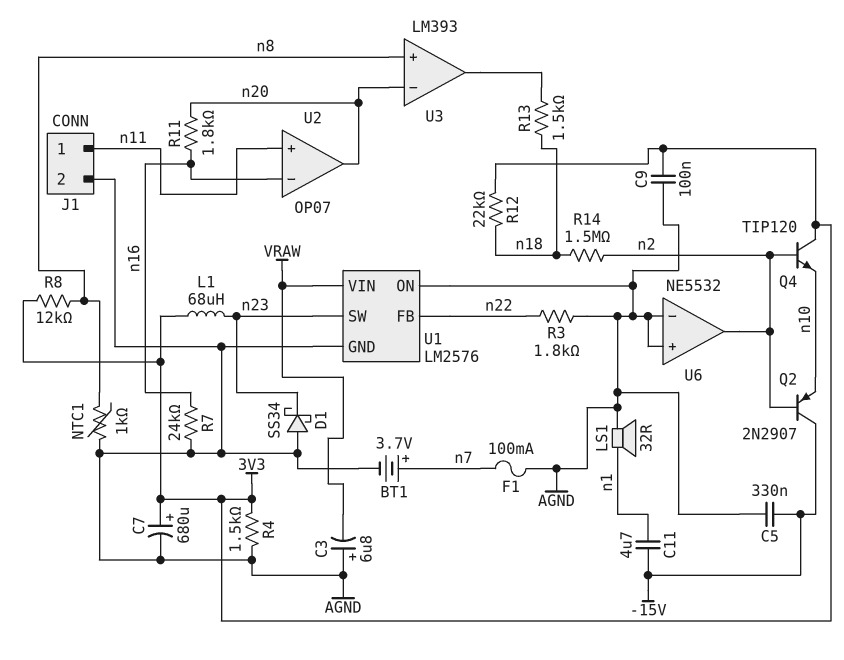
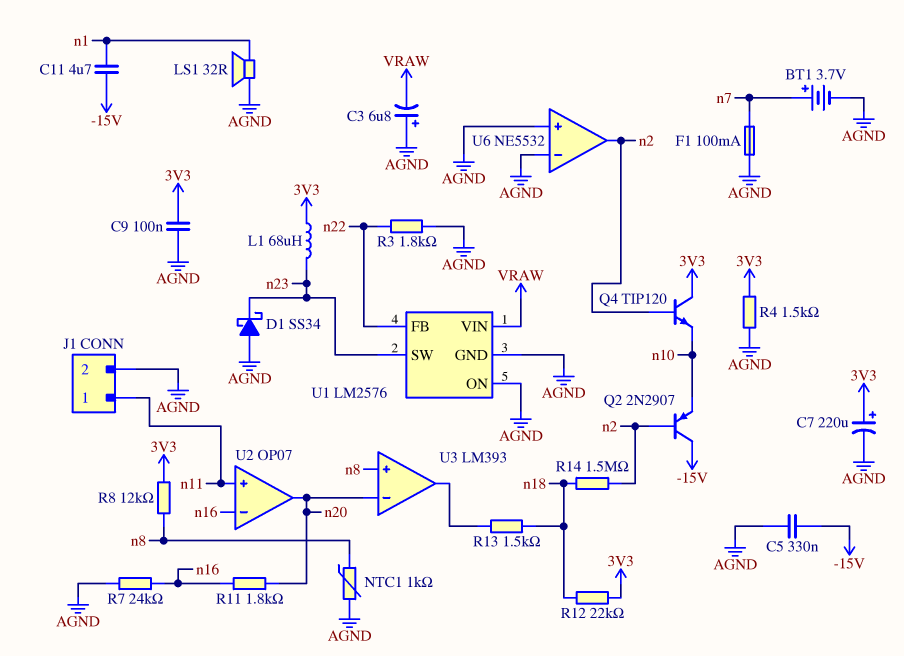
C7: 680uF (plus 3V3, minus AGND) -> 220uF (plus 3V3, minus AGND)

